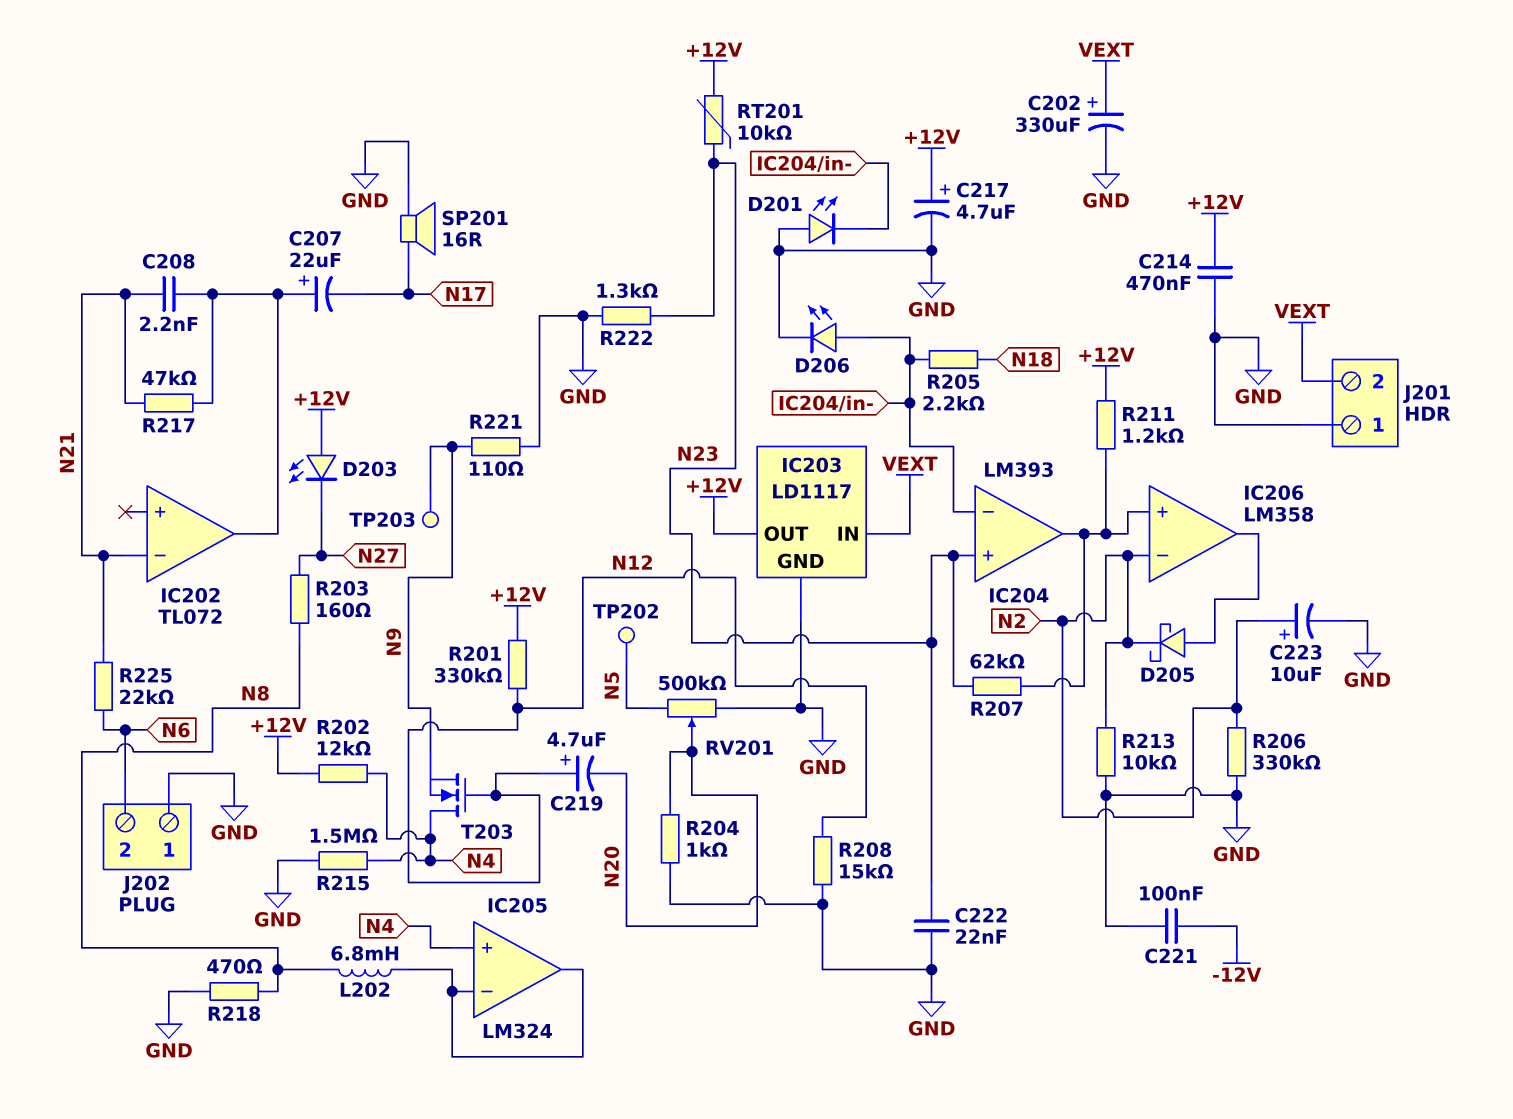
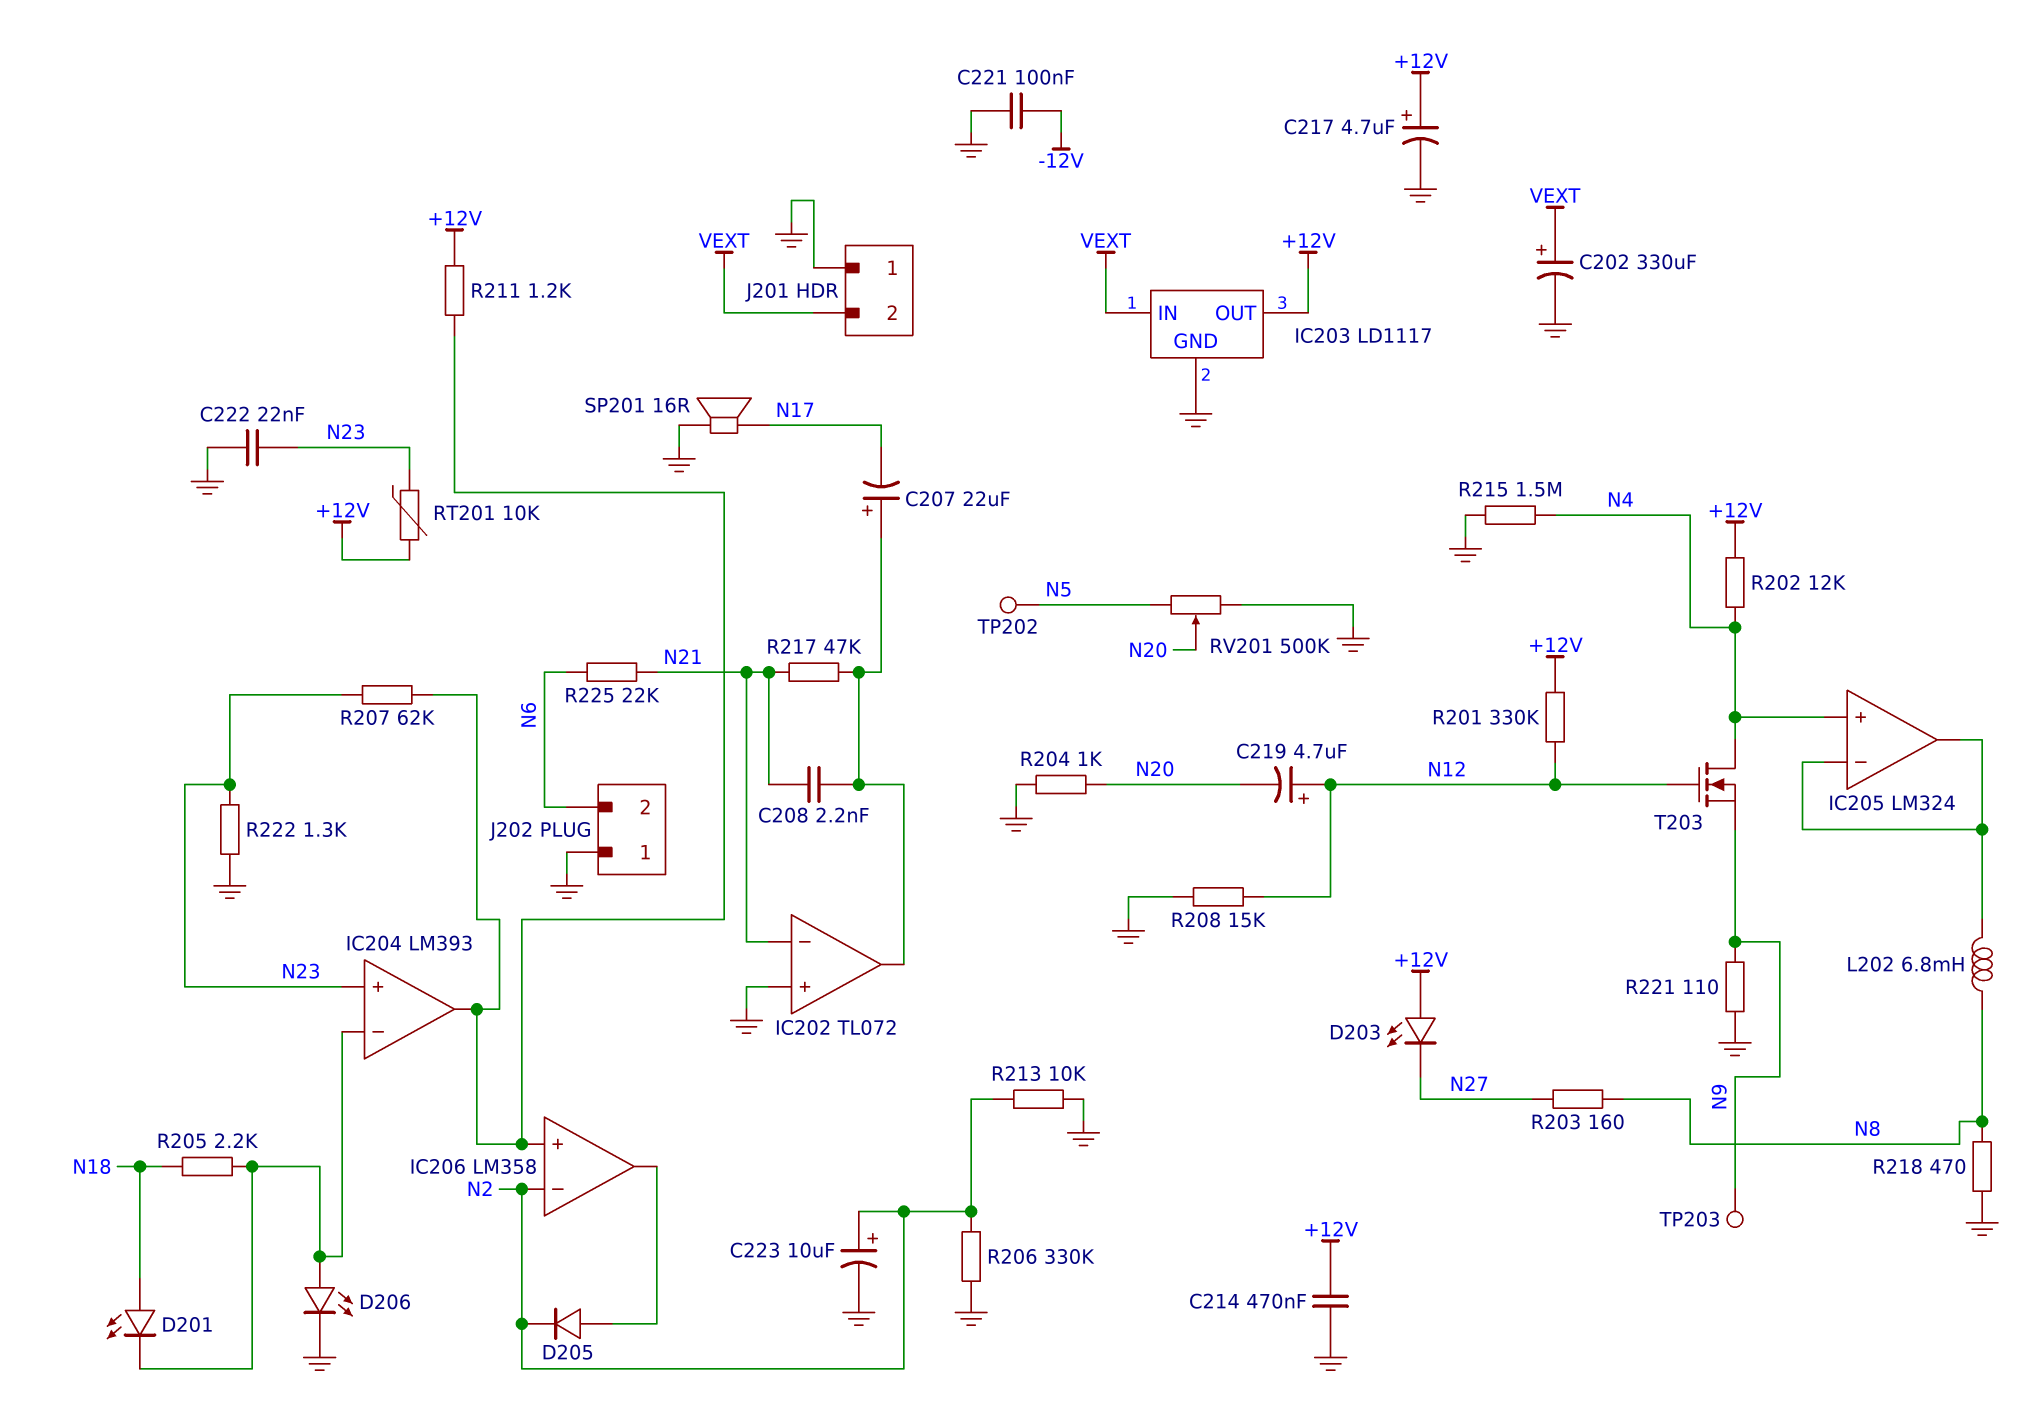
D201: LED (A GND, K IC204/in-) -> LED (A N18, K IC204/in-)
D205: schottky (A IC206/out, K N2) -> diode (A IC206/out, K N2)
IC202 pin in+: none -> GND

